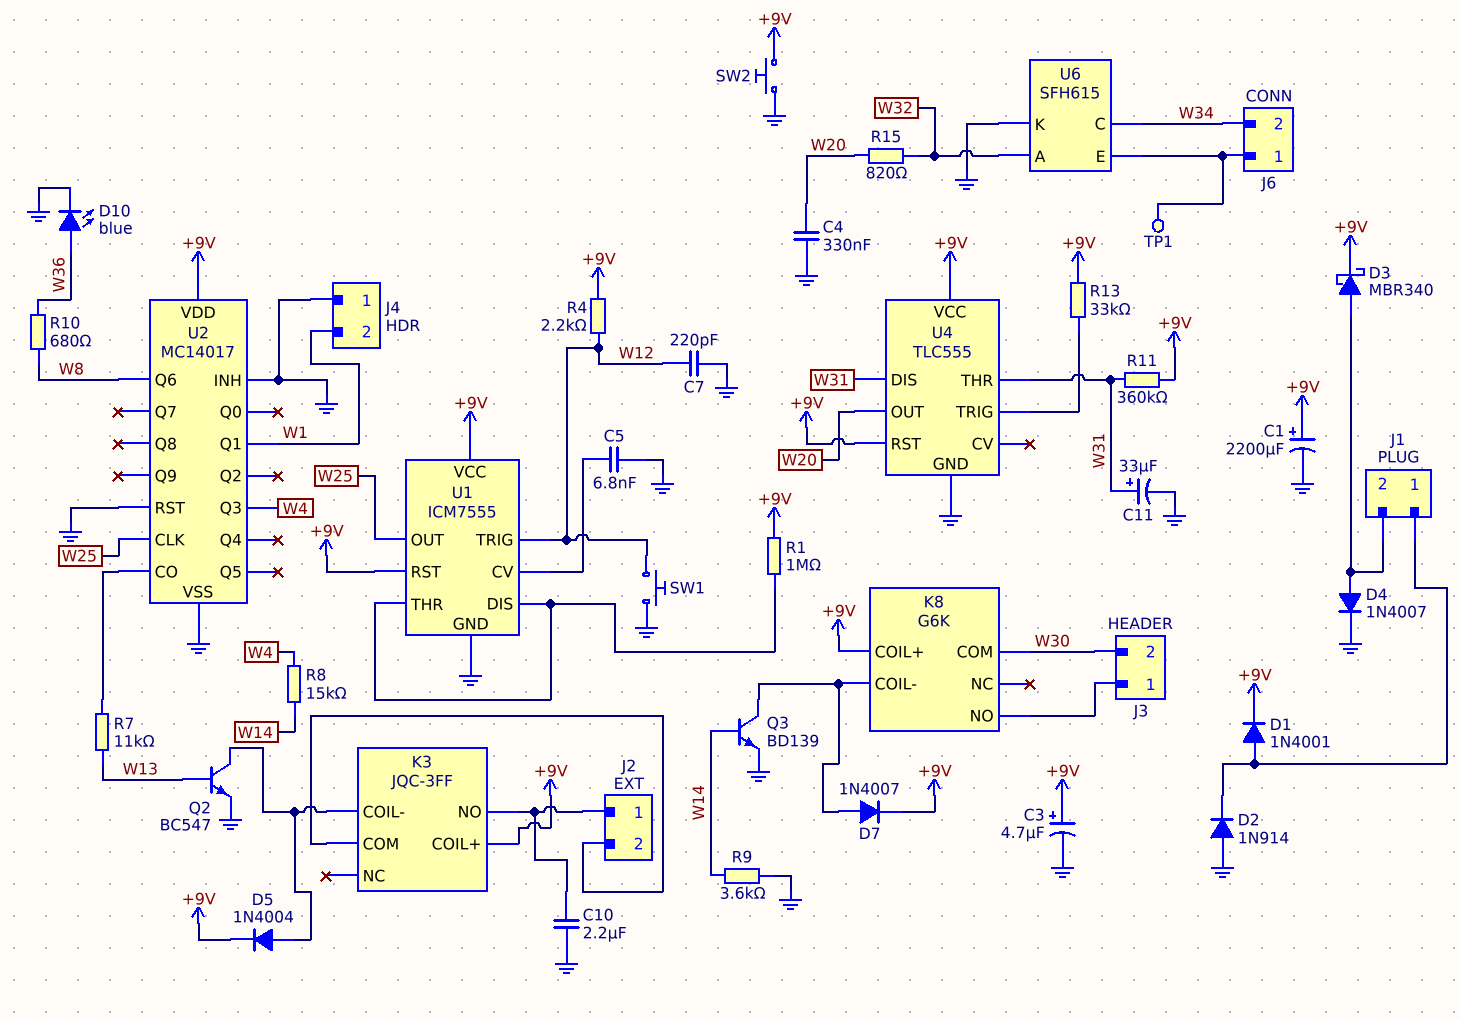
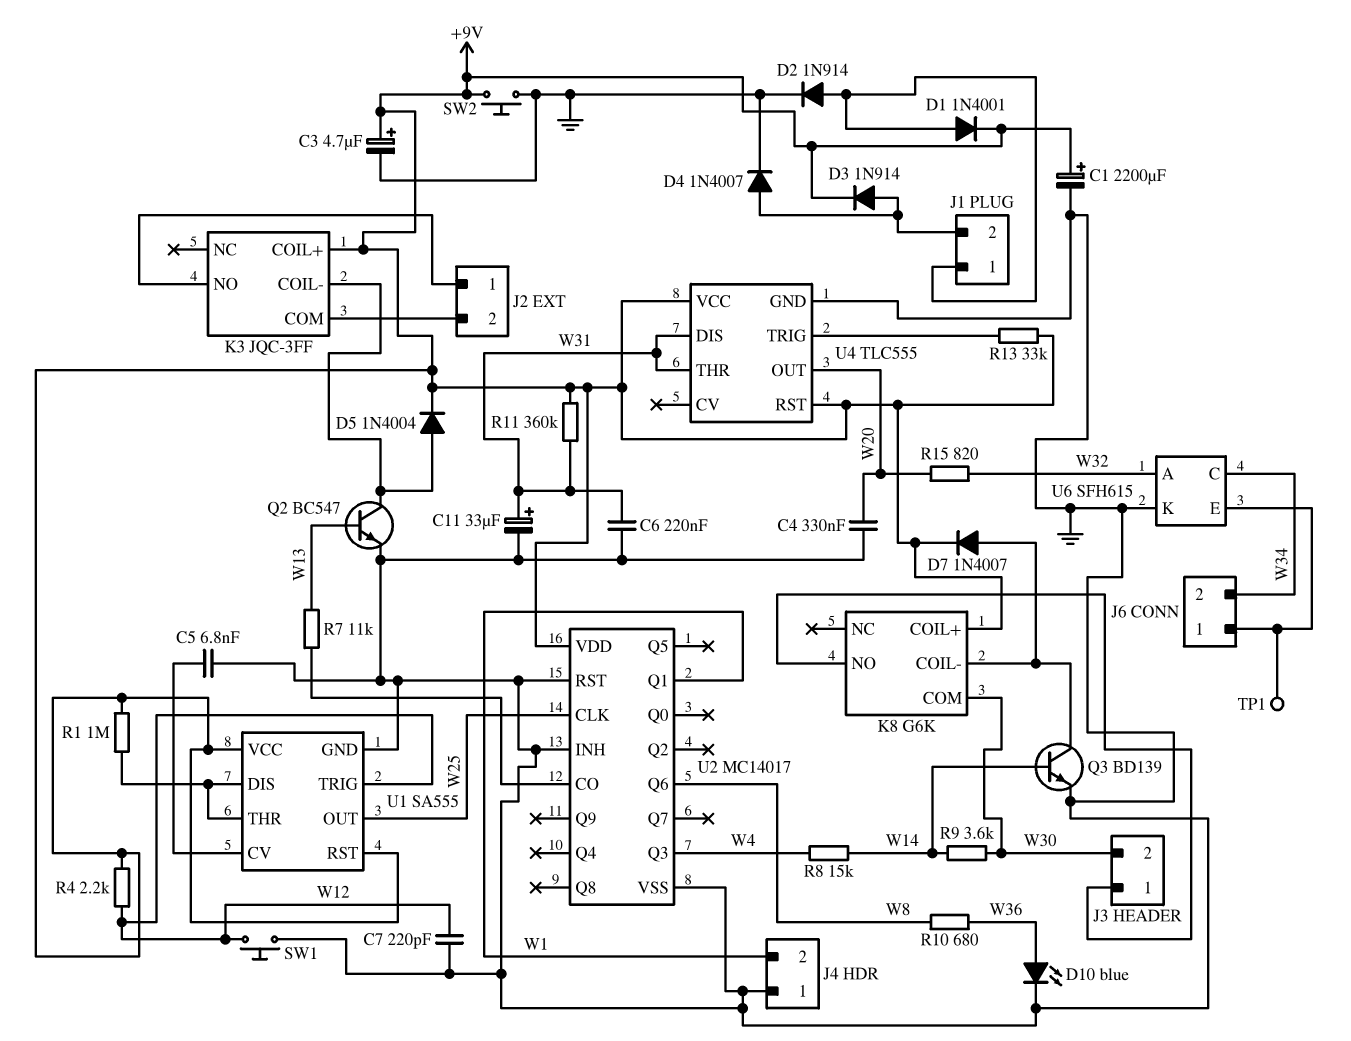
C6: none -> 220nF (GND, W31)
C10: 2.2uF (GND, J2/1) -> none
D2: diode 1N914 (A GND, K J1/1) -> diode 1N914 (A J1/1, K GND)
D3: schottky MBR340 (A J1/2, K +9V) -> diode 1N914 (A J1/2, K +9V)
R9: 3.6k (GND, W14) -> 3.6k (W14, W30)
U1: ICM7555 -> SA555

